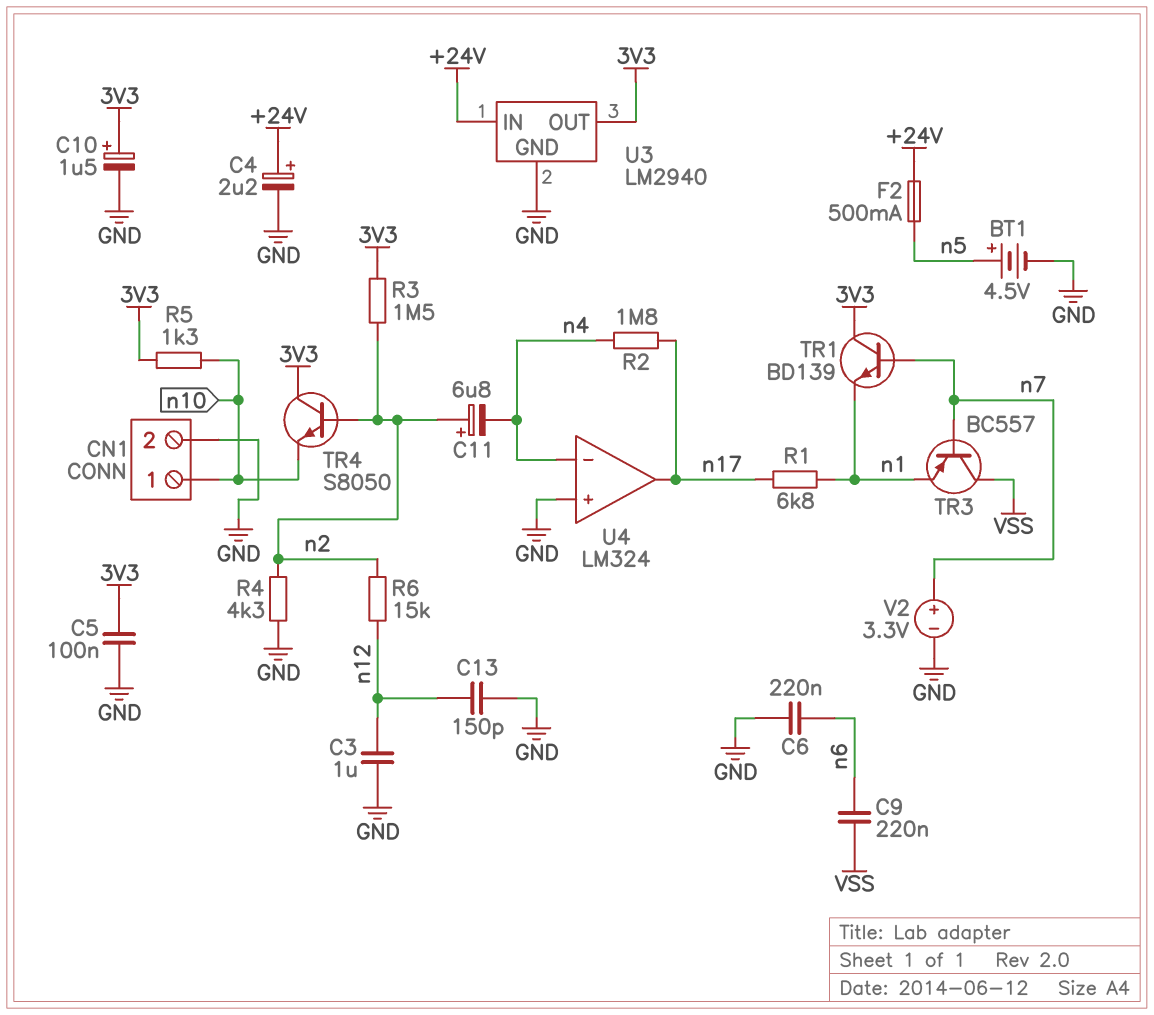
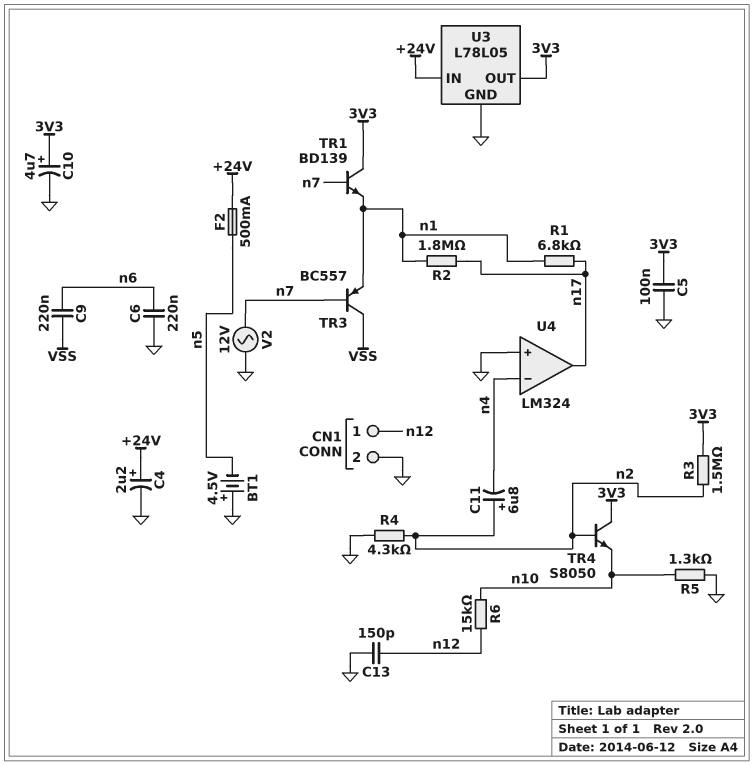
BT1: 4.5V (plus n5, minus GND) -> 4.5V (plus GND, minus n5)
C3: 1uF (GND, n12) -> none
C10: 1.5uF (plus 3V3, minus GND) -> 4.7uF (plus 3V3, minus GND)
CN1 pin 1: n10 -> n12
R2: 1.8M (n4, n17) -> 1.8M (n1, n17)
R5: 1.3k (3V3, n10) -> 1.3k (GND, n10)
R6: 15k (n2, n12) -> 15k (n10, n12)
U3: LM2940 -> L78L05
V2: 3.3V (plus n7, minus GND) -> AC 12V (GND, n7)

